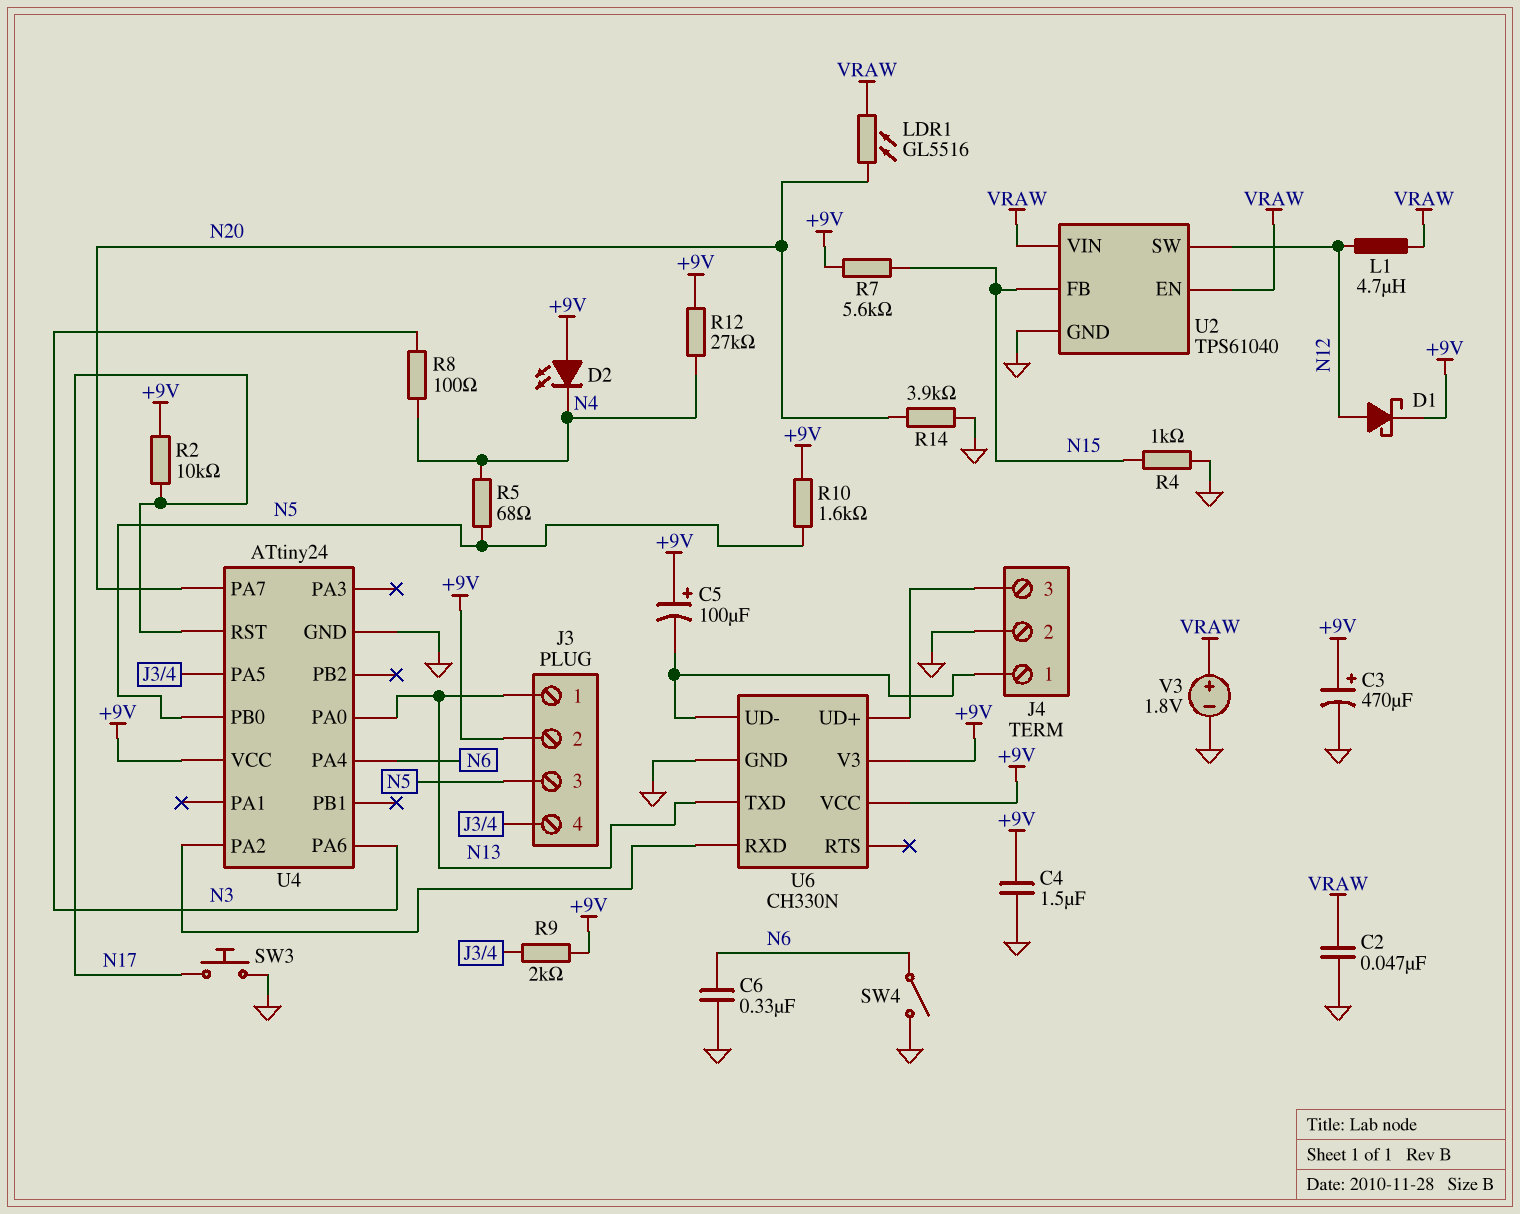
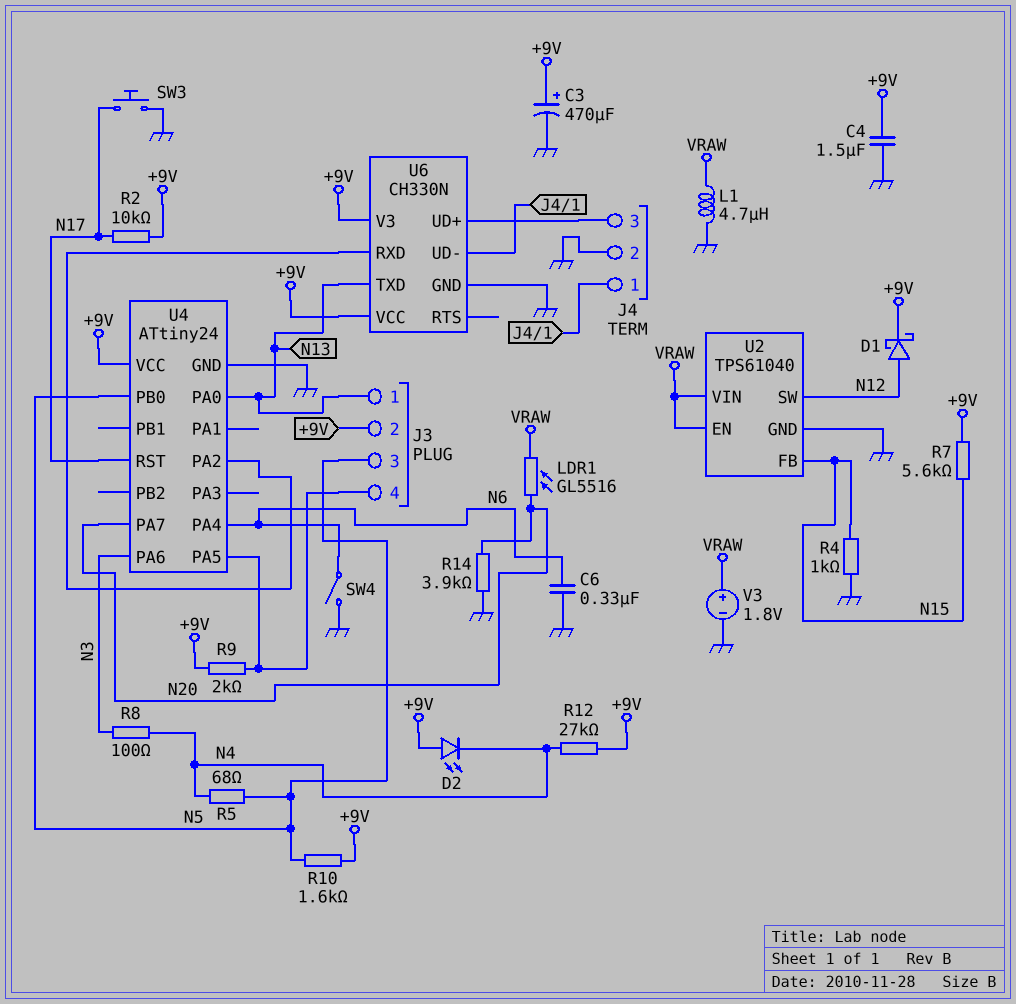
C2: 47nF (GND, VRAW) -> none
C5: 100uF (plus +9V, minus J4/1) -> none
L1: 4.7uH (N12, VRAW) -> 4.7uH (GND, VRAW)

